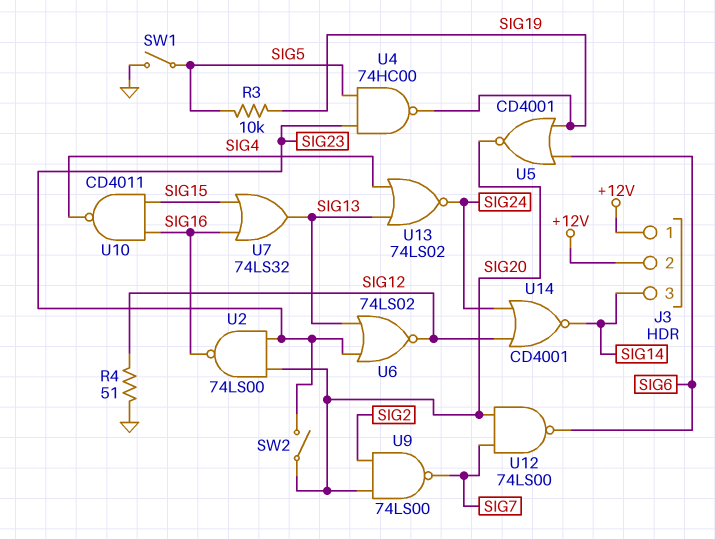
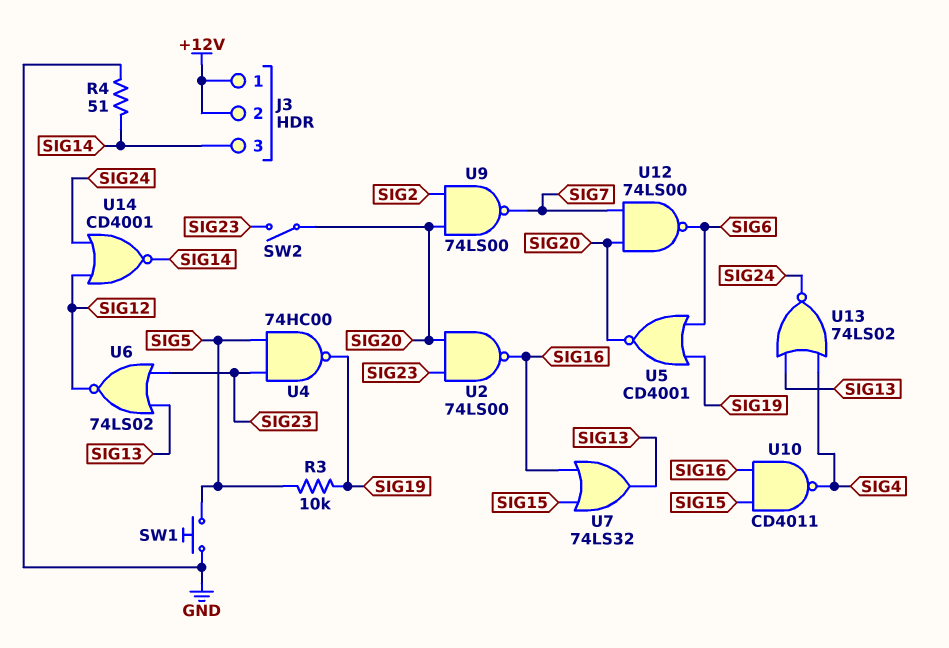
R4: 51 (GND, SIG12) -> 51 (GND, SIG14)
SW1: switch (GND, SIG5) -> button (GND, SIG5)

